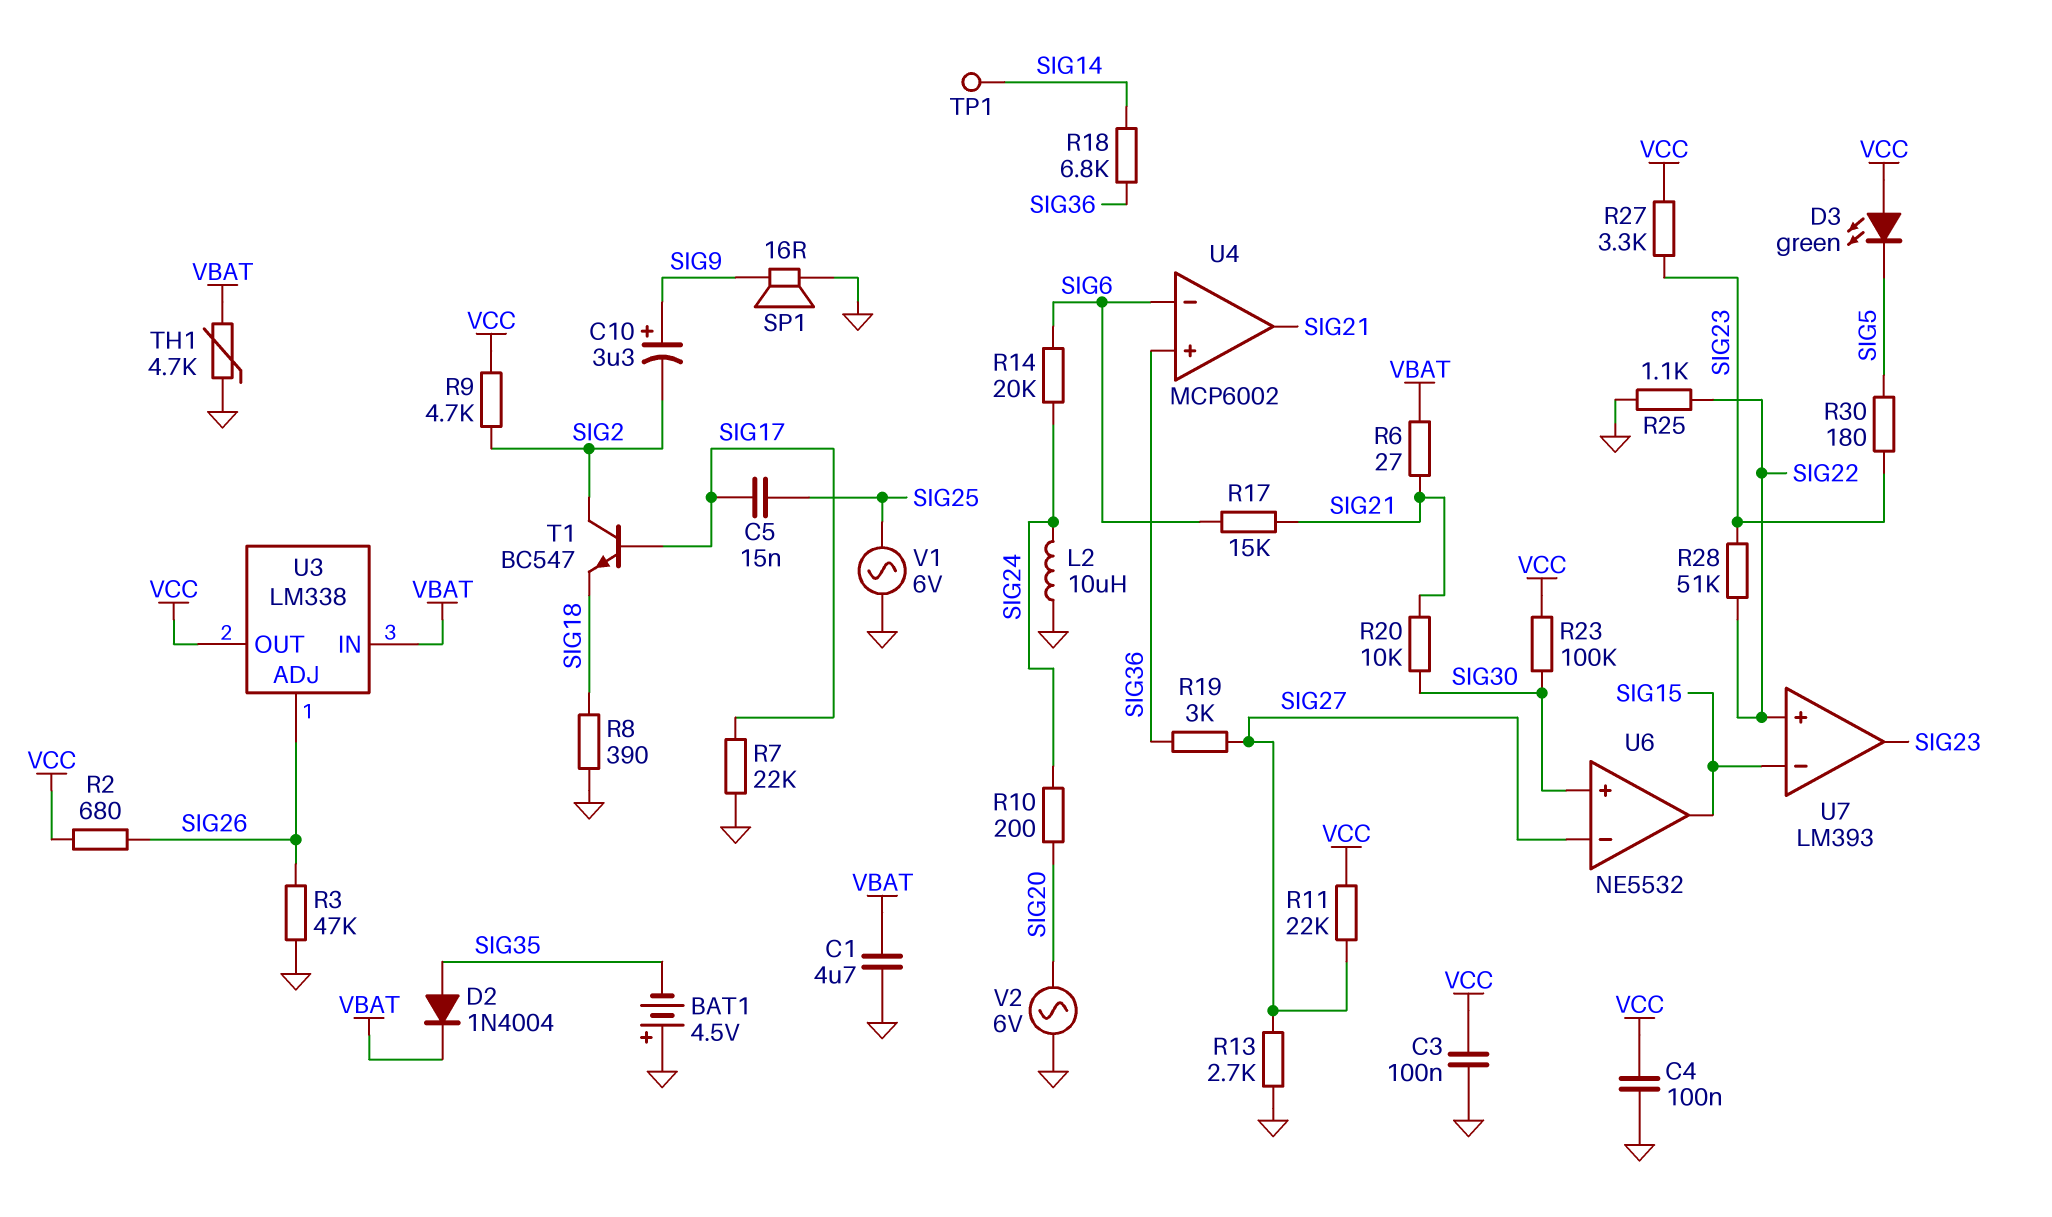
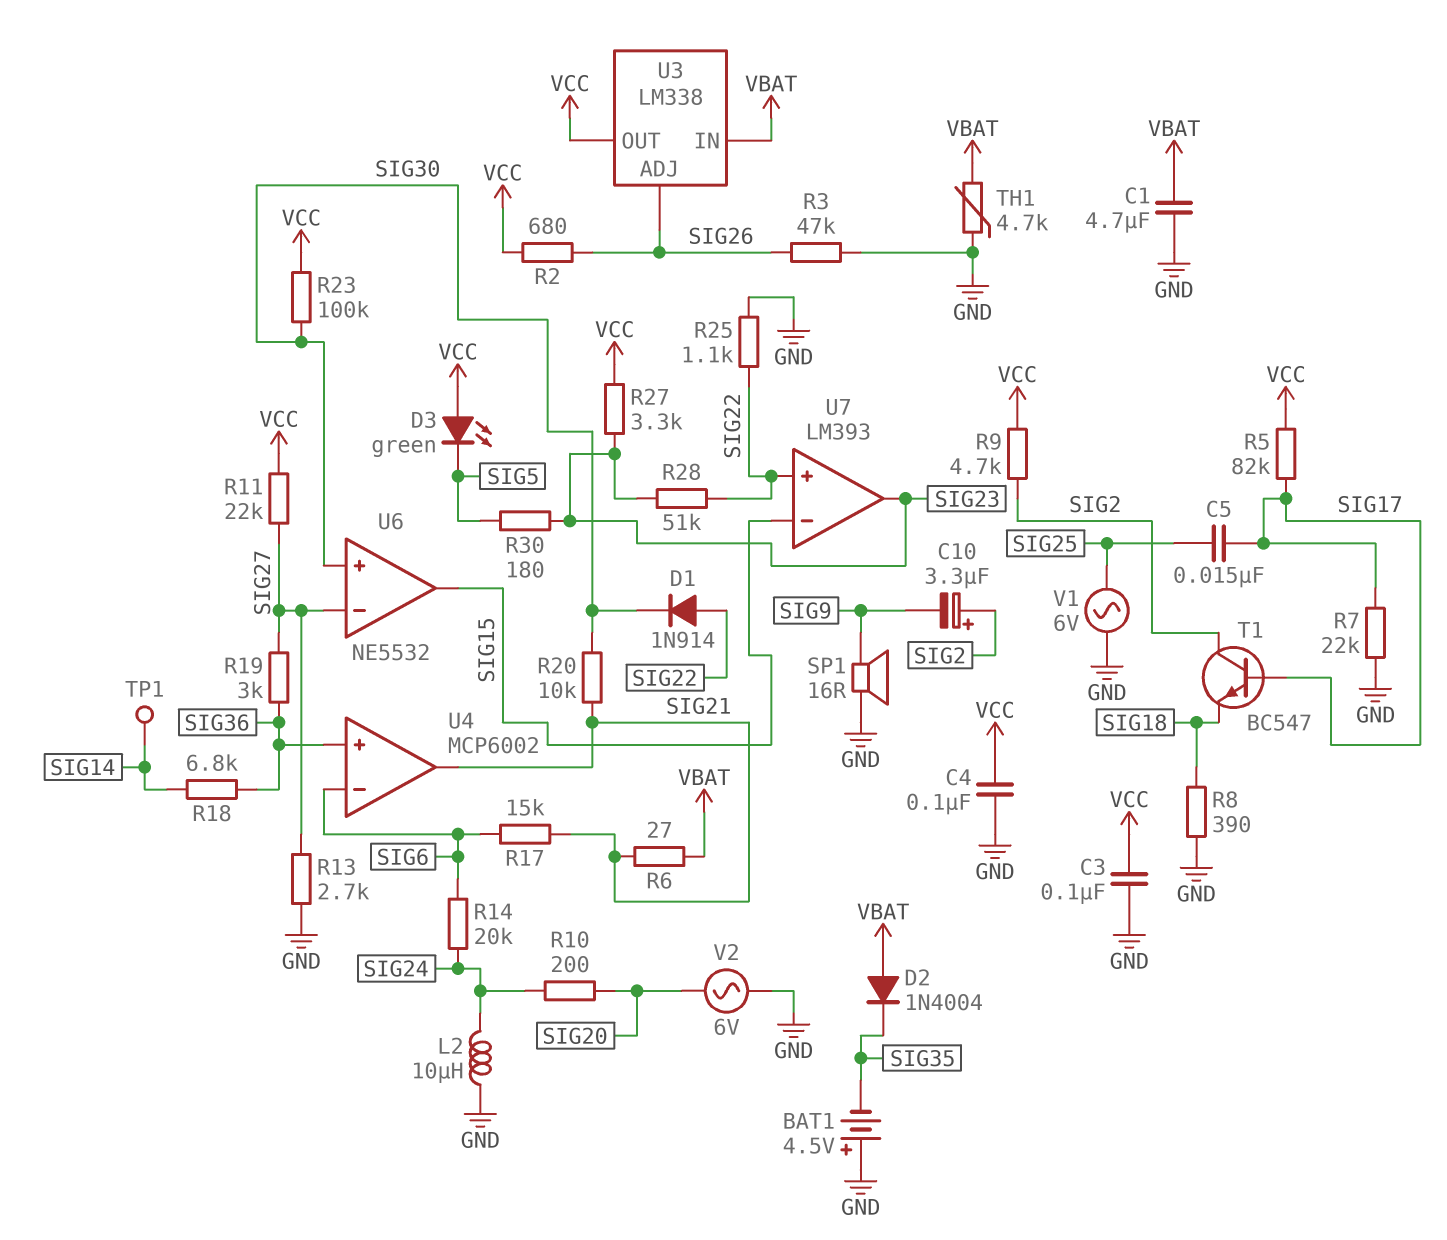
C10: 3.3uF (plus SIG9, minus SIG2) -> 3.3uF (plus SIG2, minus SIG9)
D1: none -> diode 1N914 (A SIG22, K SIG30)
D2: diode 1N4004 (A SIG35, K VBAT) -> diode 1N4004 (A VBAT, K SIG35)
R5: none -> 82k (SIG17, VCC)

